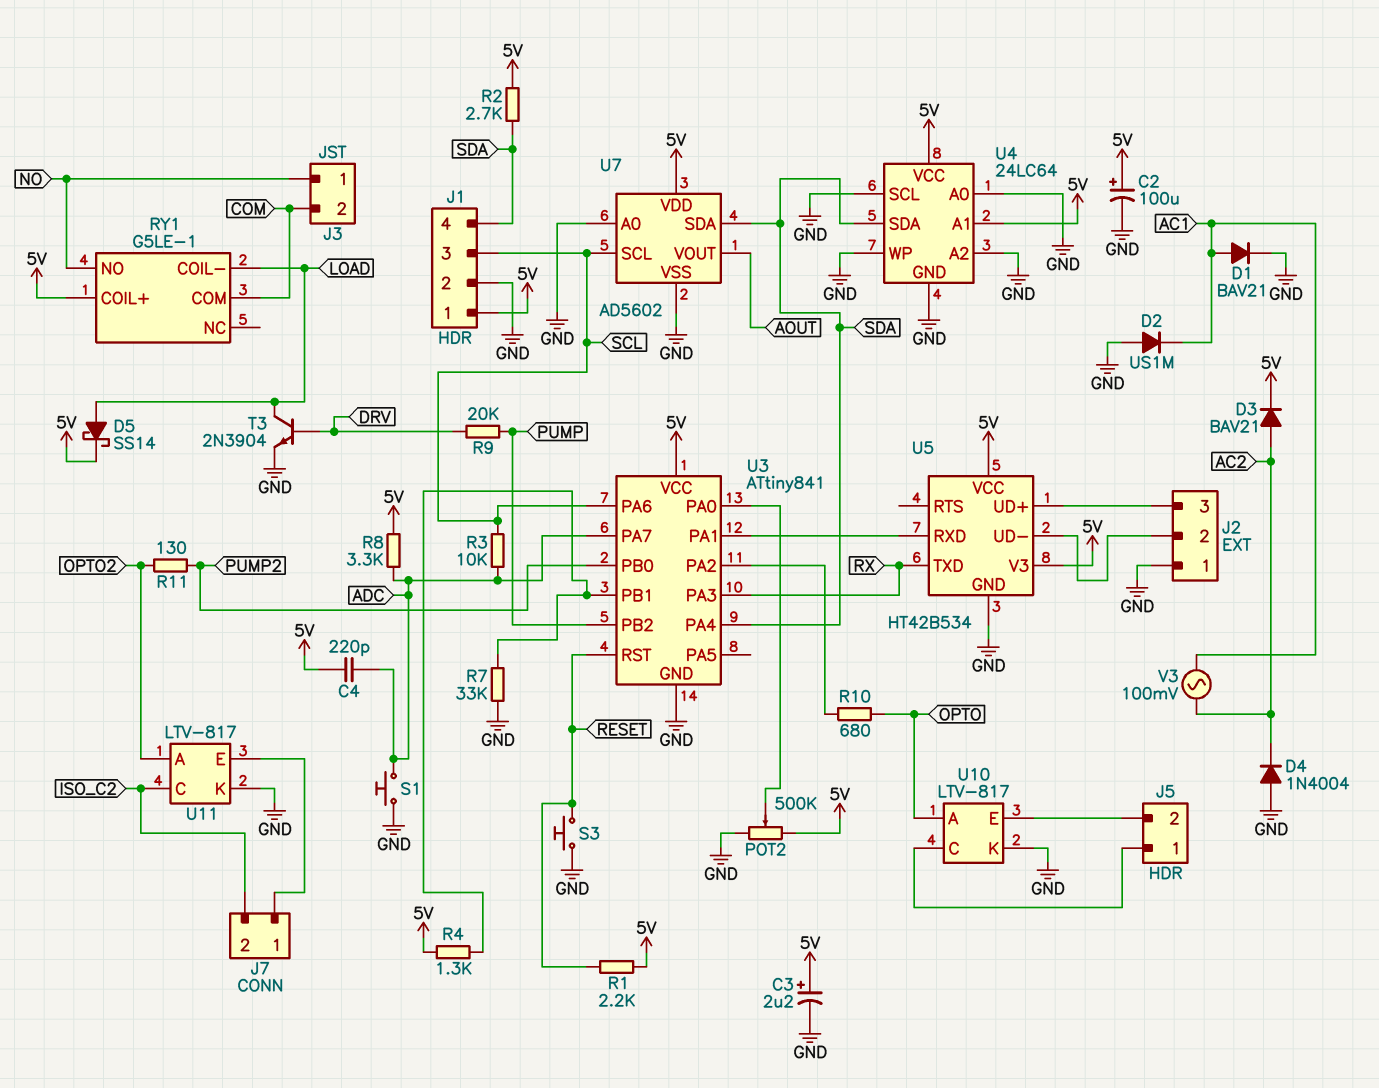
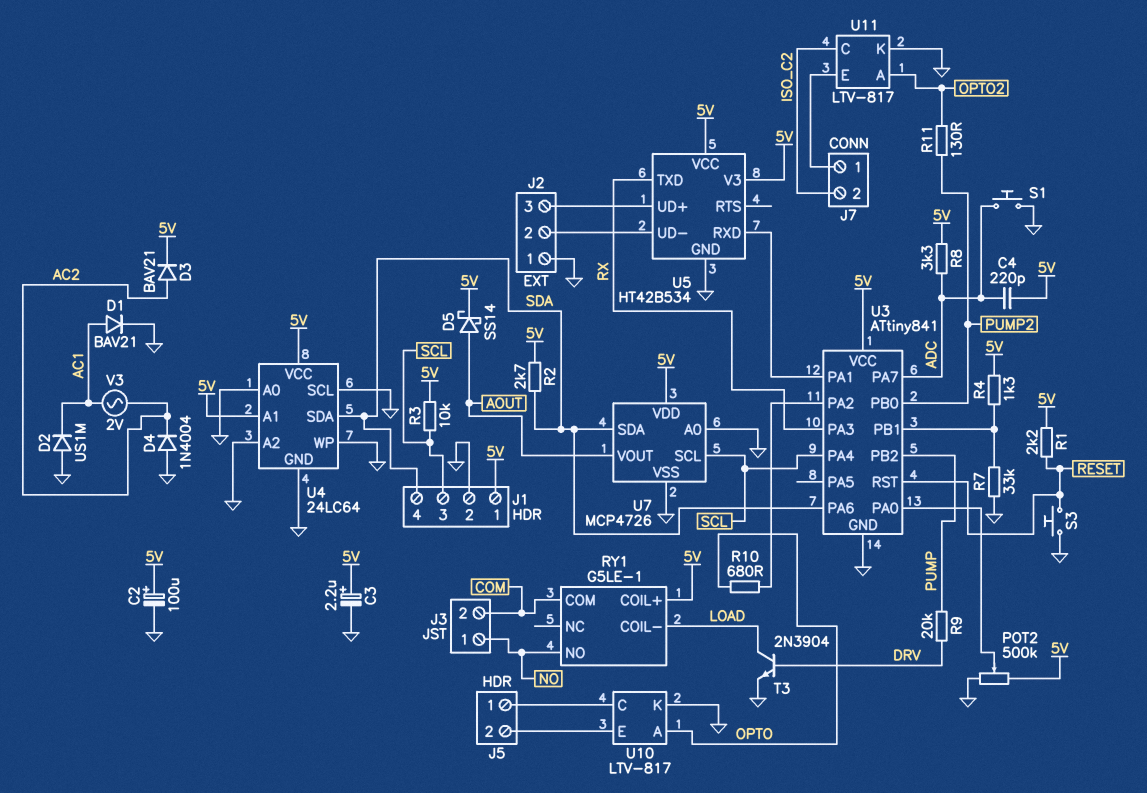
D5: schottky SS14 (A LOAD, K 5V) -> schottky SS14 (A AOUT, K 5V)
R3: 10k (ADC, SCL) -> 10k (5V, SCL)
U3 pin PA4: SDA -> SCL
U3 pin PA6: SCL -> SDA
U7: AD5602 -> MCP4726
V3: AC 100mV (AC1, AC2) -> AC 2V (AC1, AC2)

